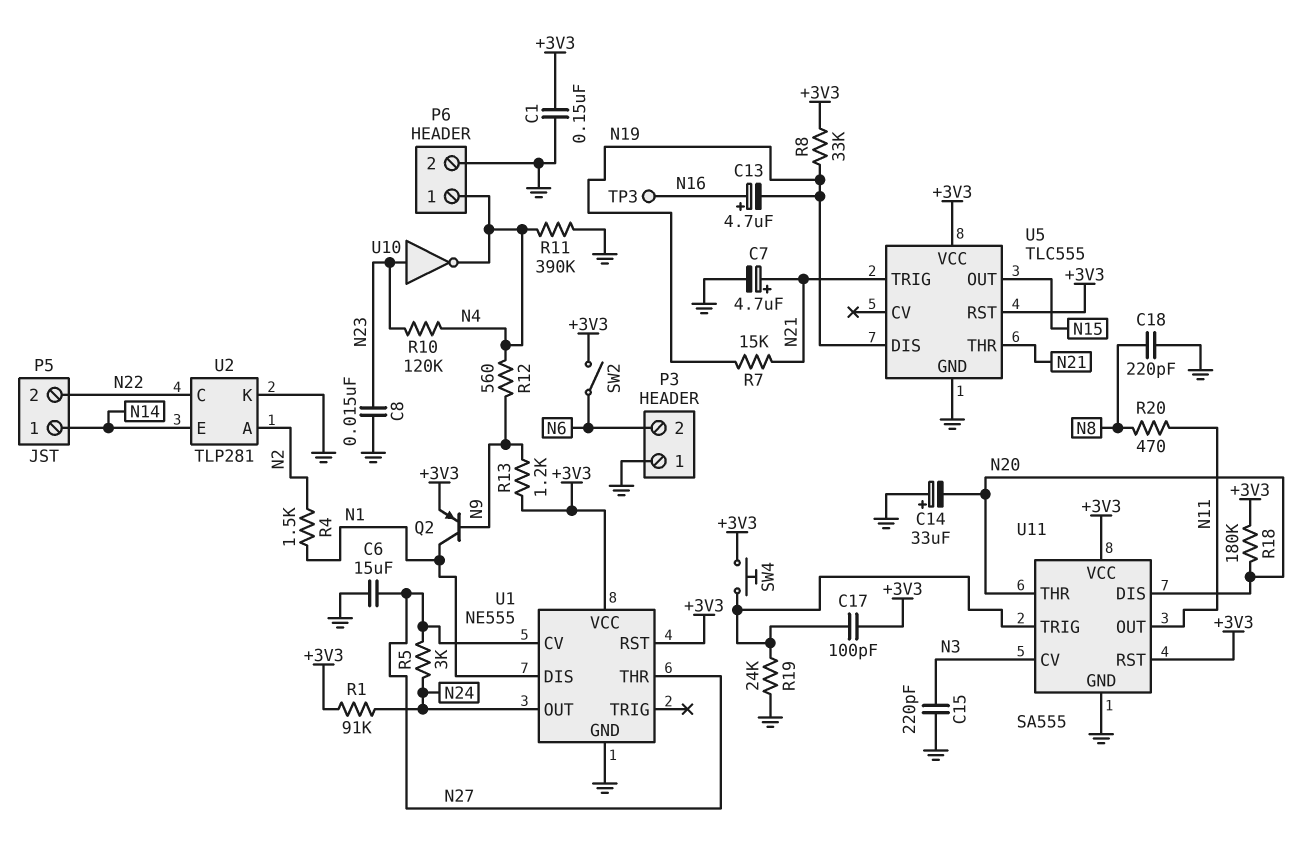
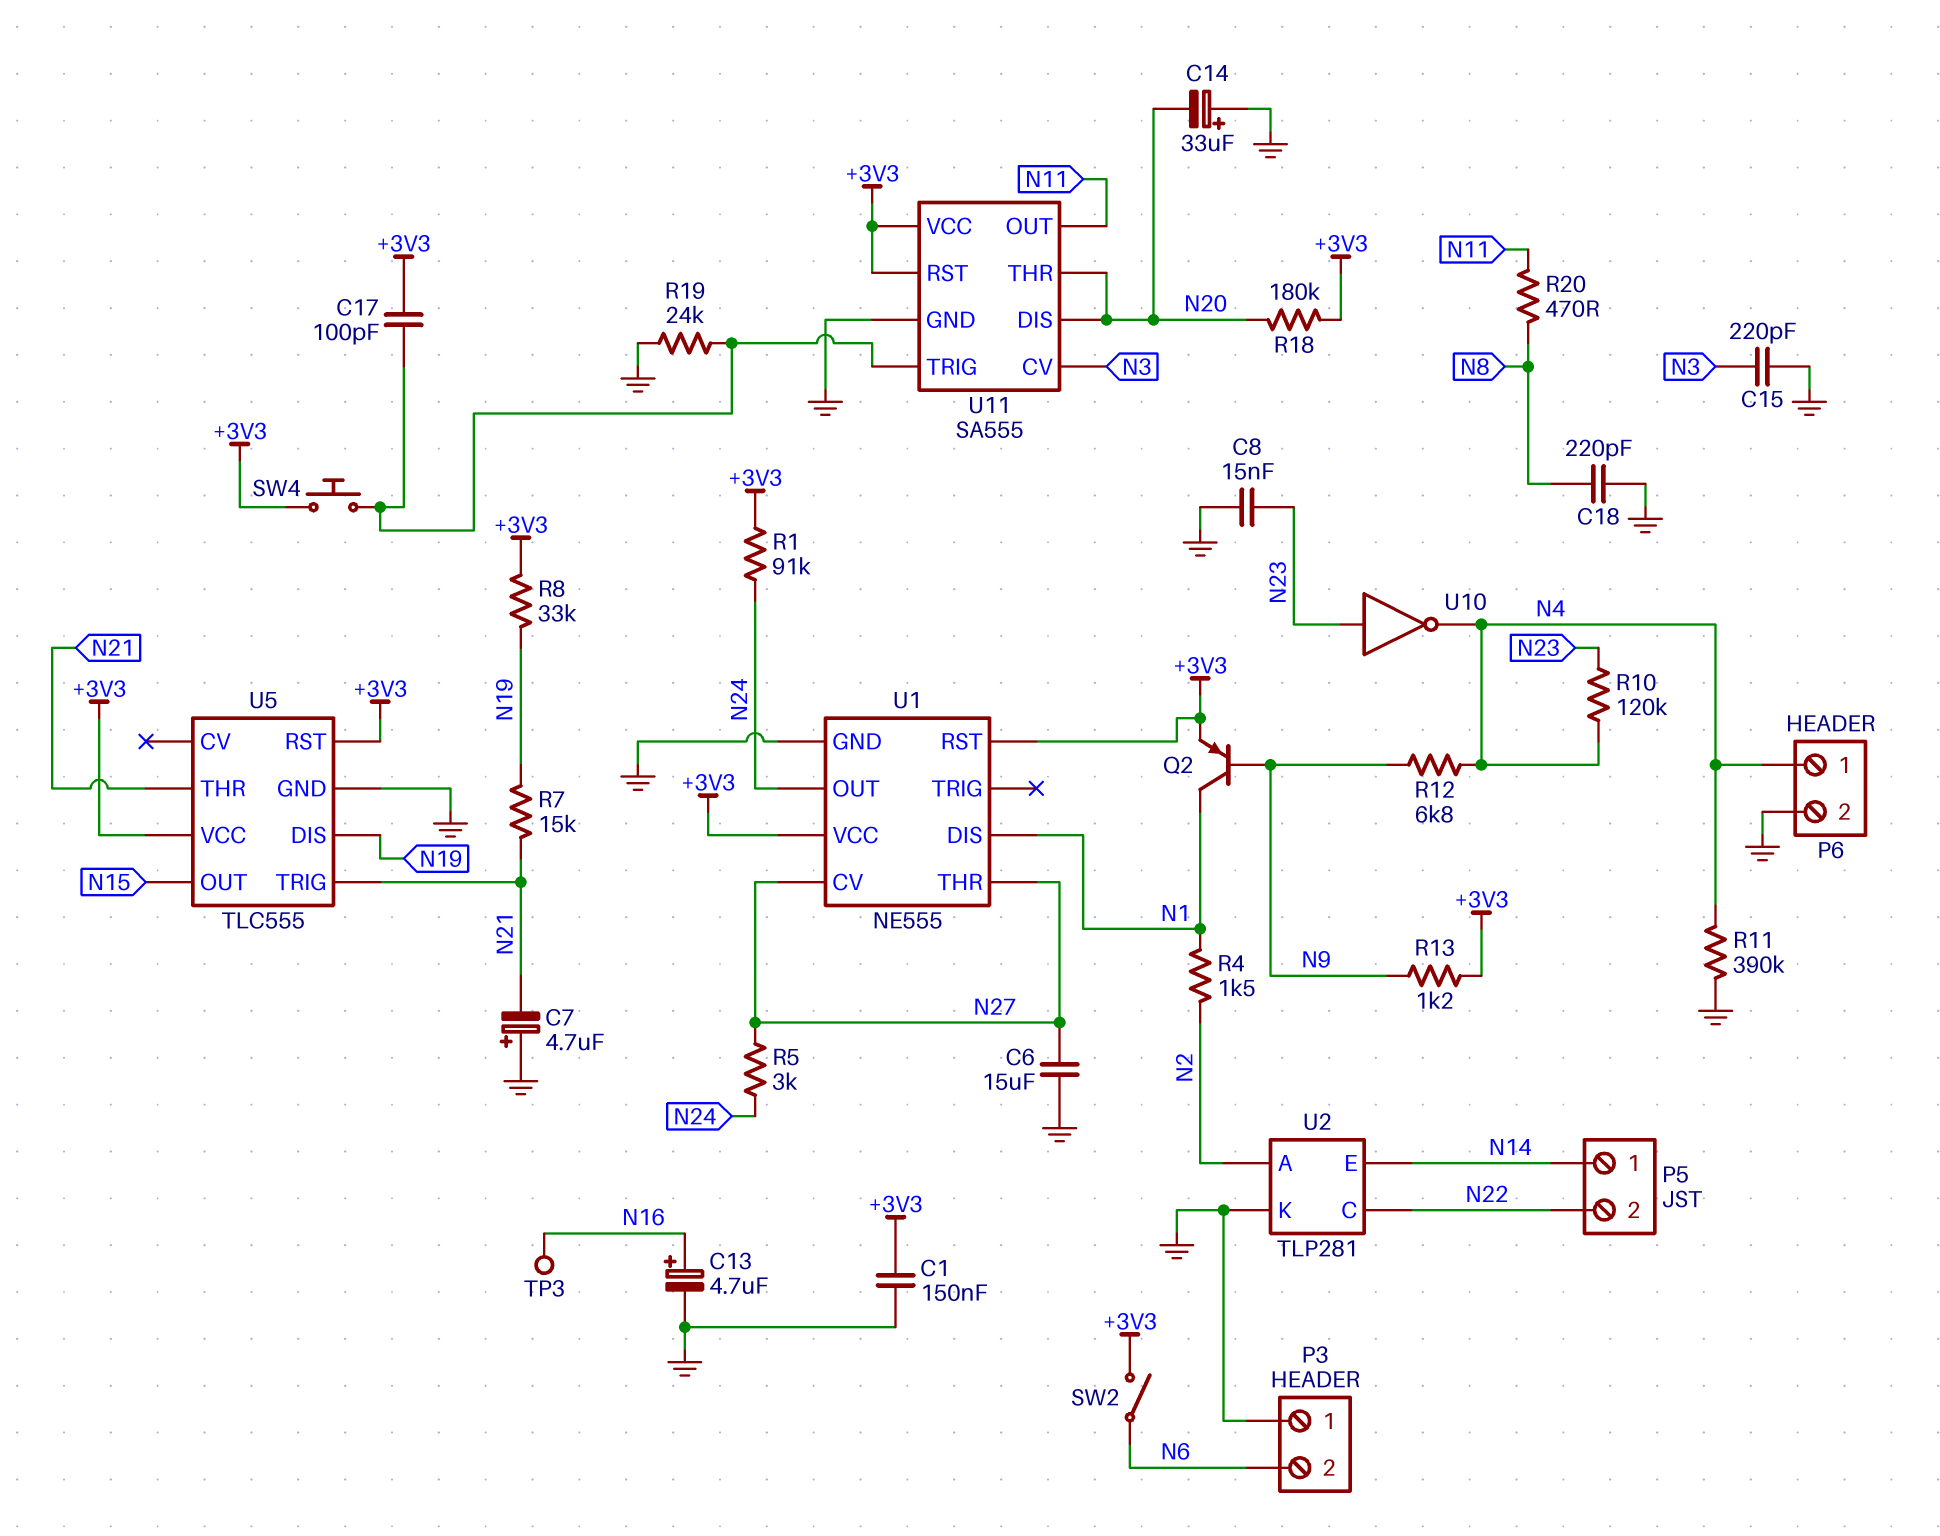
C7: 4.7uF (plus N21, minus GND) -> 4.7uF (plus GND, minus N21)
C13: 4.7uF (plus N16, minus N19) -> 4.7uF (plus N16, minus GND)
R12: 560 (N4, N9) -> 6.8k (N4, N9)

